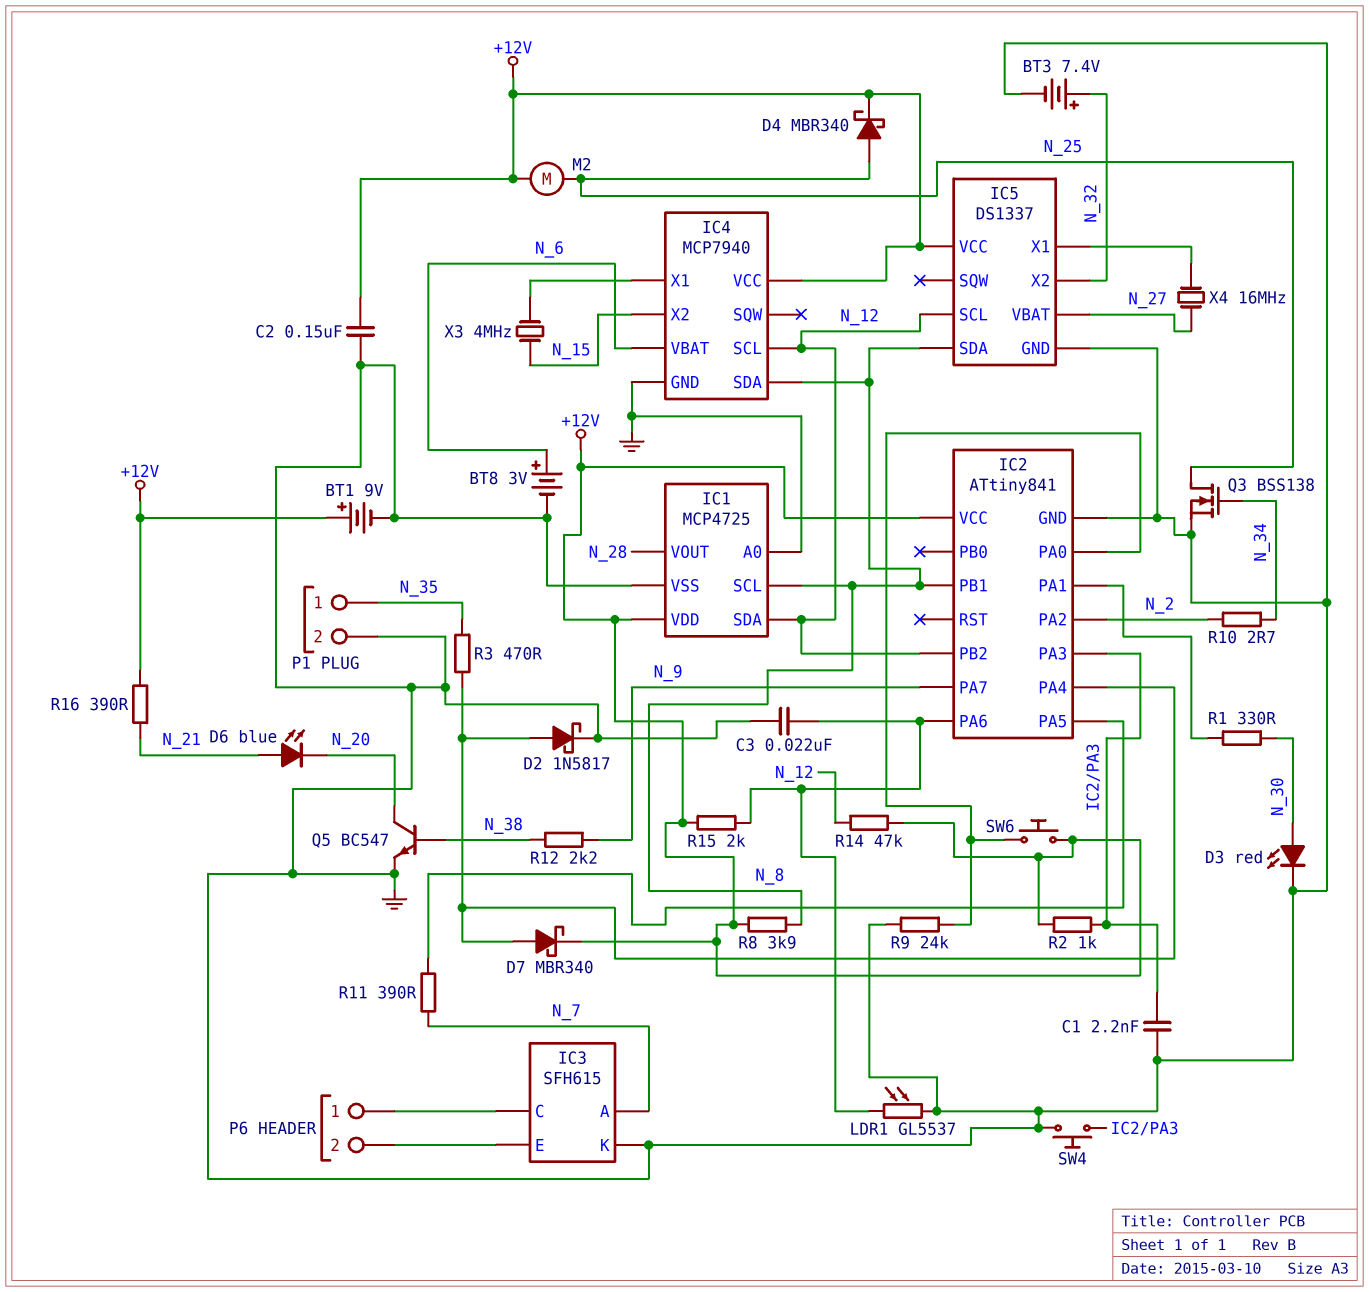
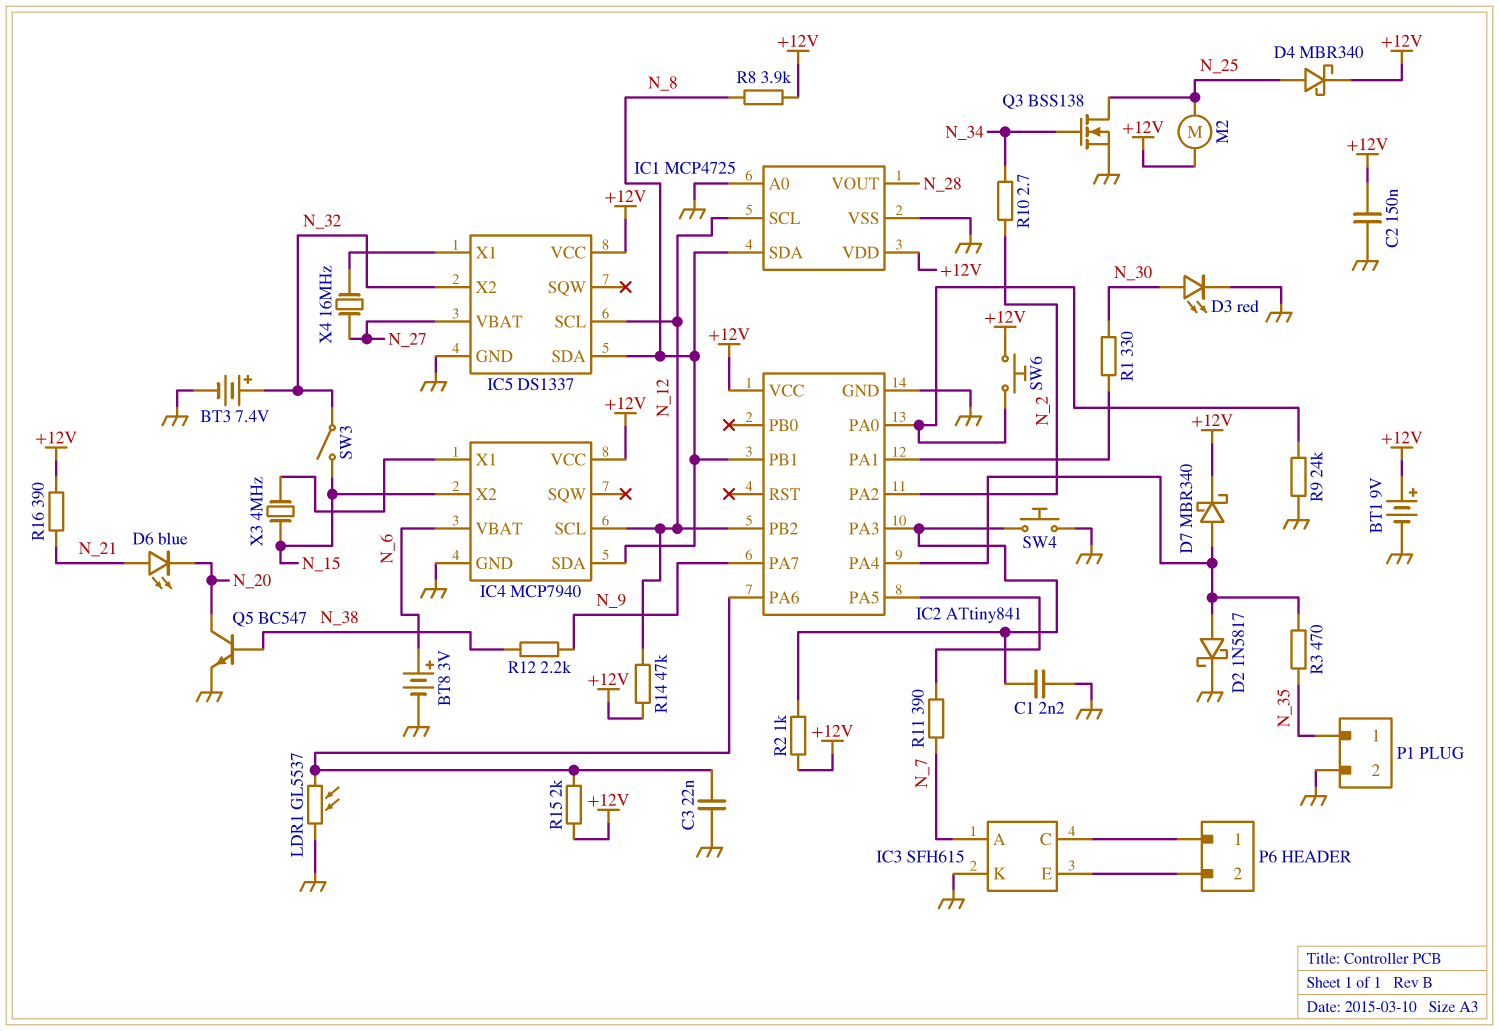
IC1 pin SCL: N_8 -> N_12
IC1 pin SDA: N_12 -> N_8
SW3: none -> switch (N_15, N_32)

